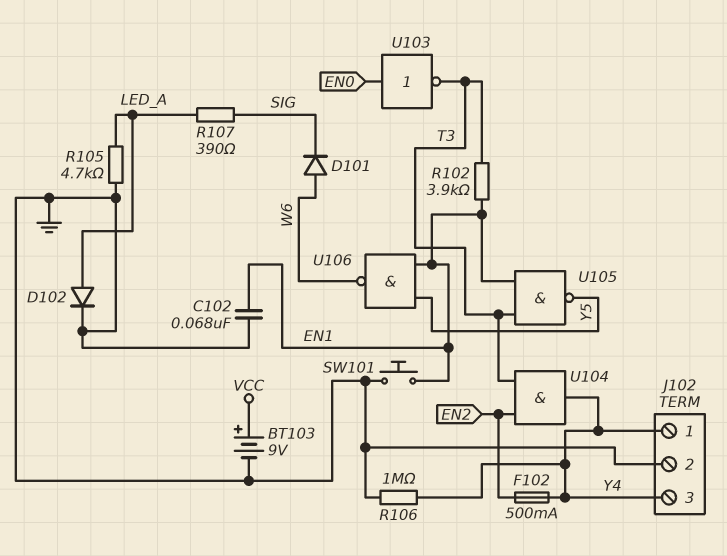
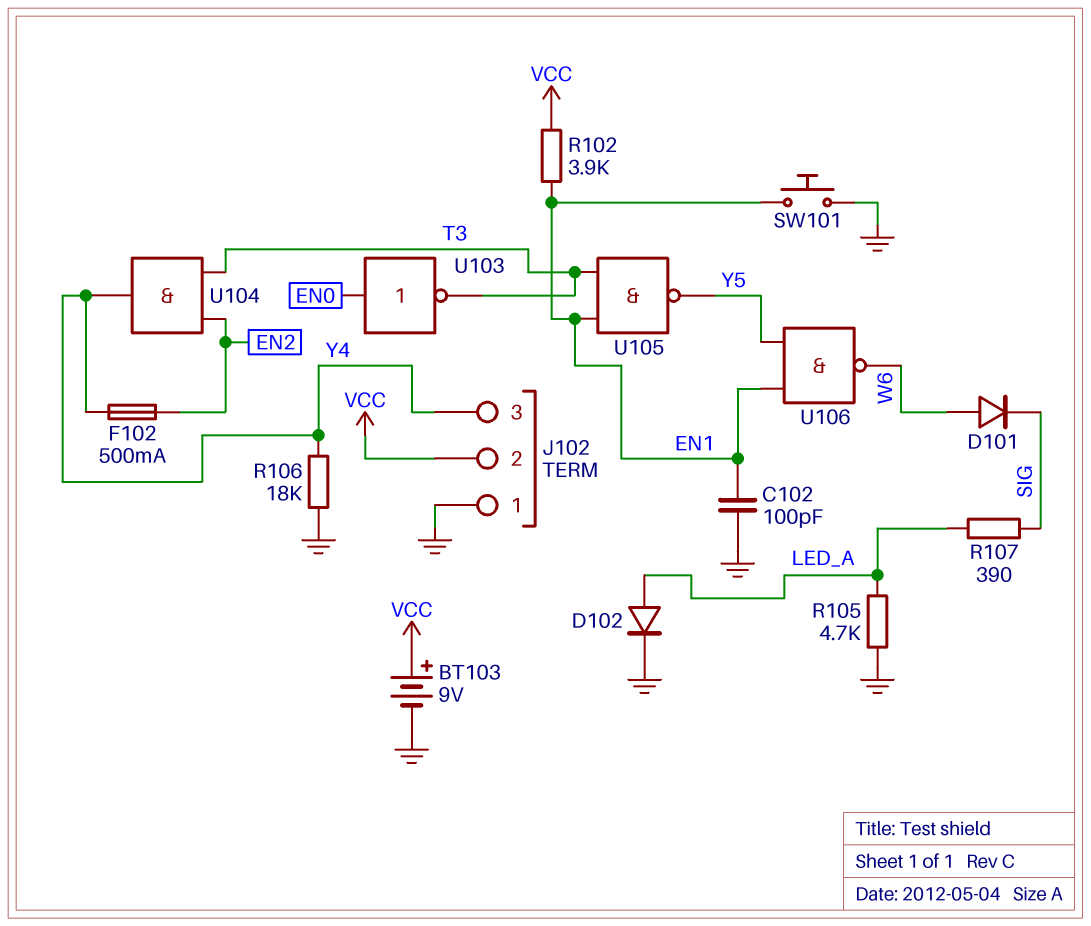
C102: 68nF (EN1, GND) -> 100pF (EN1, GND)
J102 pin 1: Y4 -> GND
J102 pin 2: GND -> VCC
R102: 3.9k (EN1, T3) -> 3.9k (EN1, VCC)
R106: 1M (GND, Y4) -> 18k (GND, Y4)

